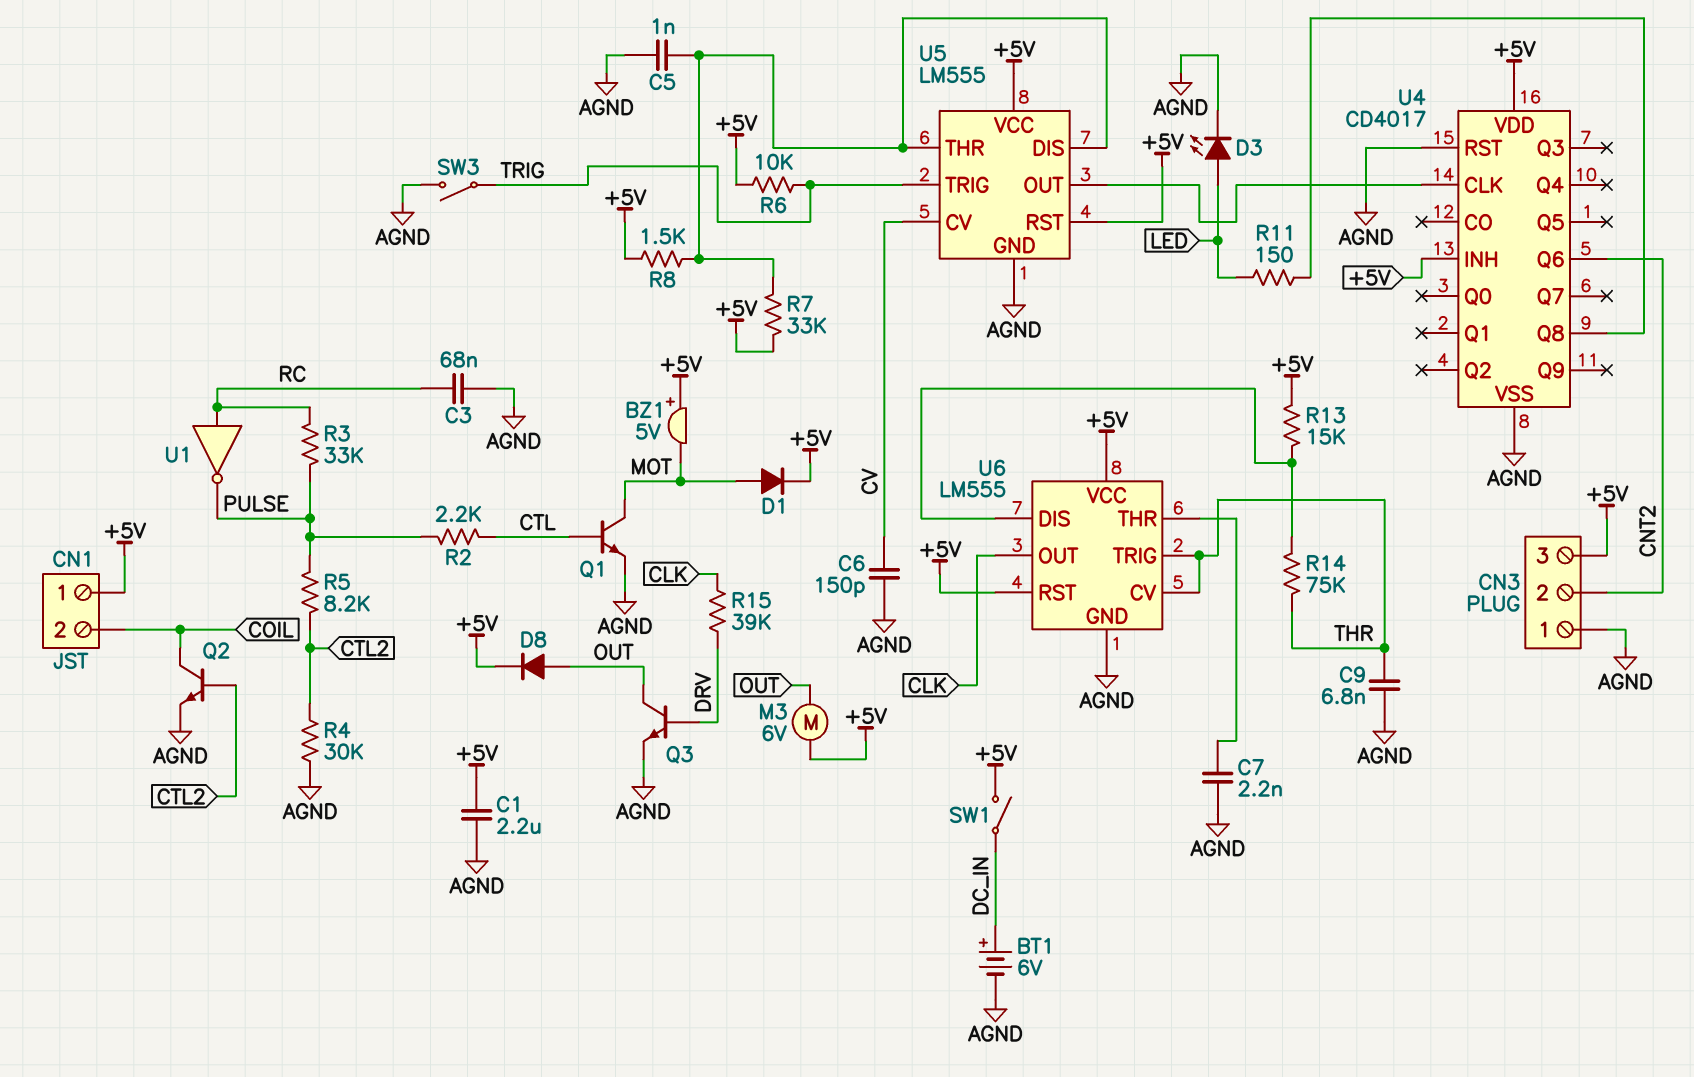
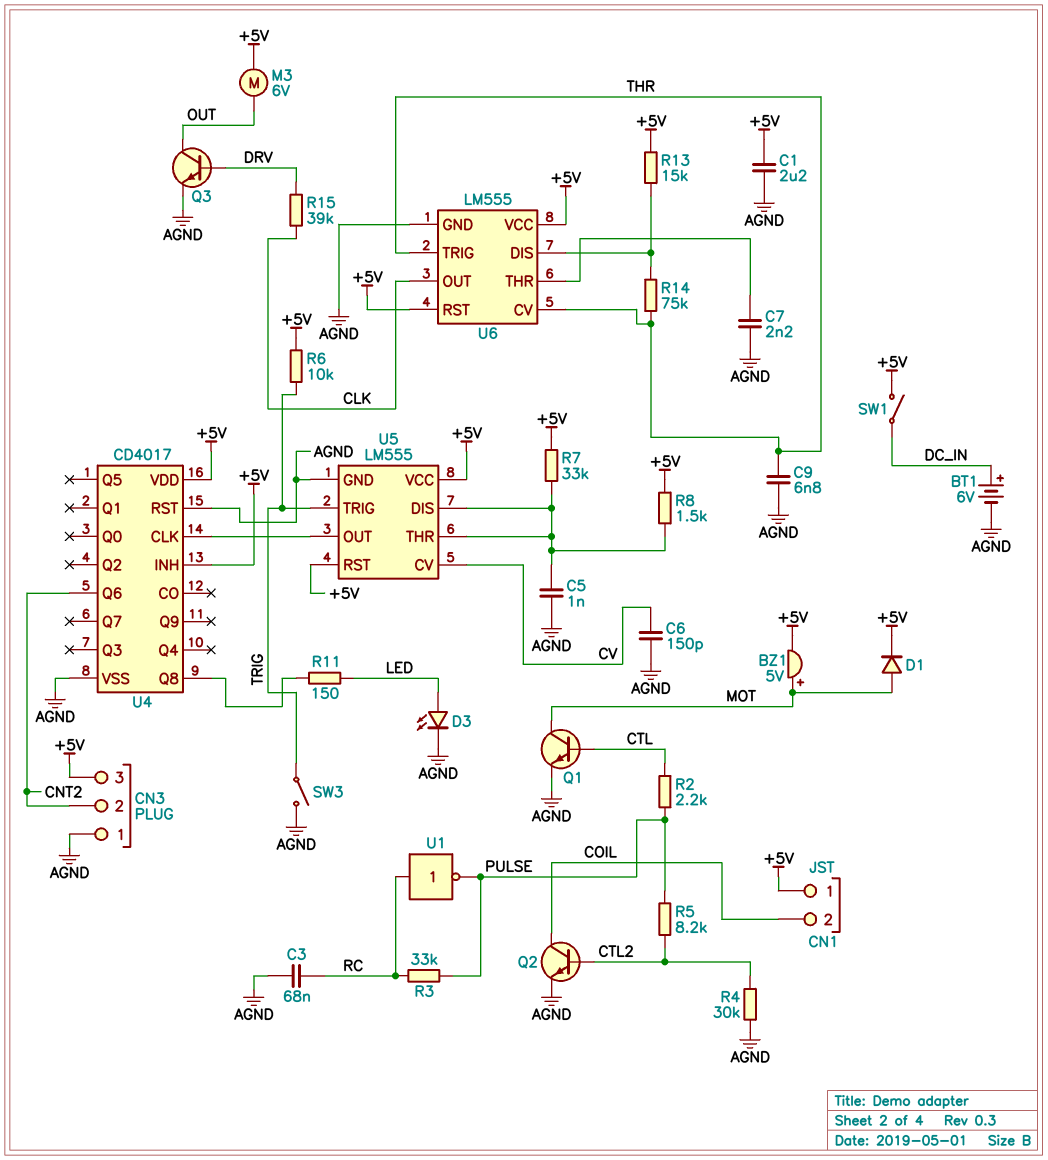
BZ1: buzzer 5V (plus +5V, minus MOT) -> buzzer 5V (plus MOT, minus +5V)
D8: diode (A OUT, K +5V) -> none

